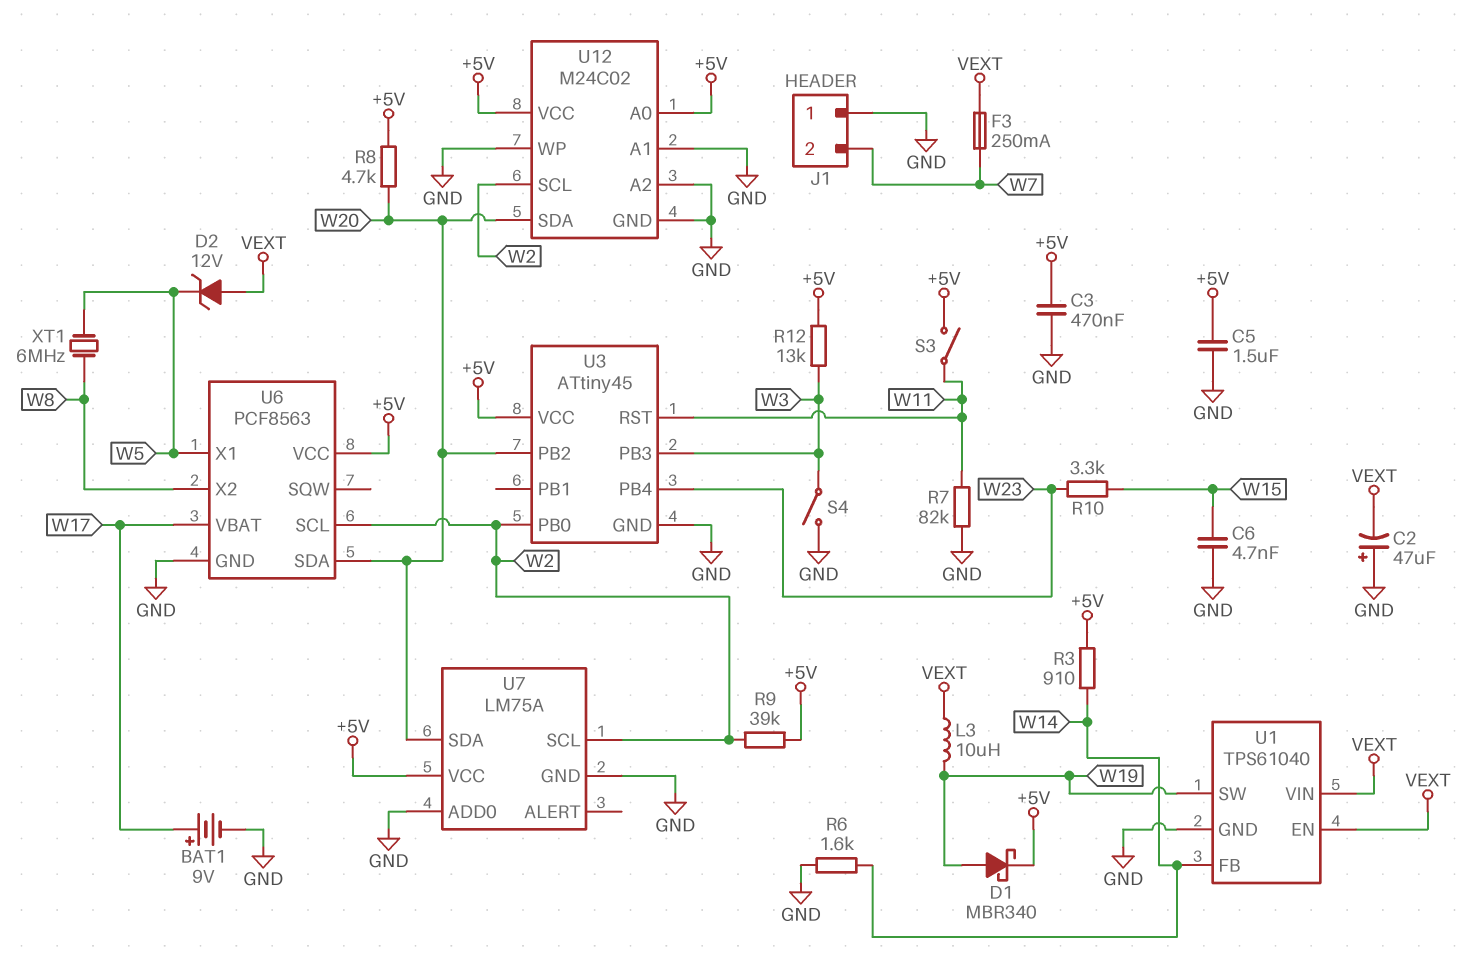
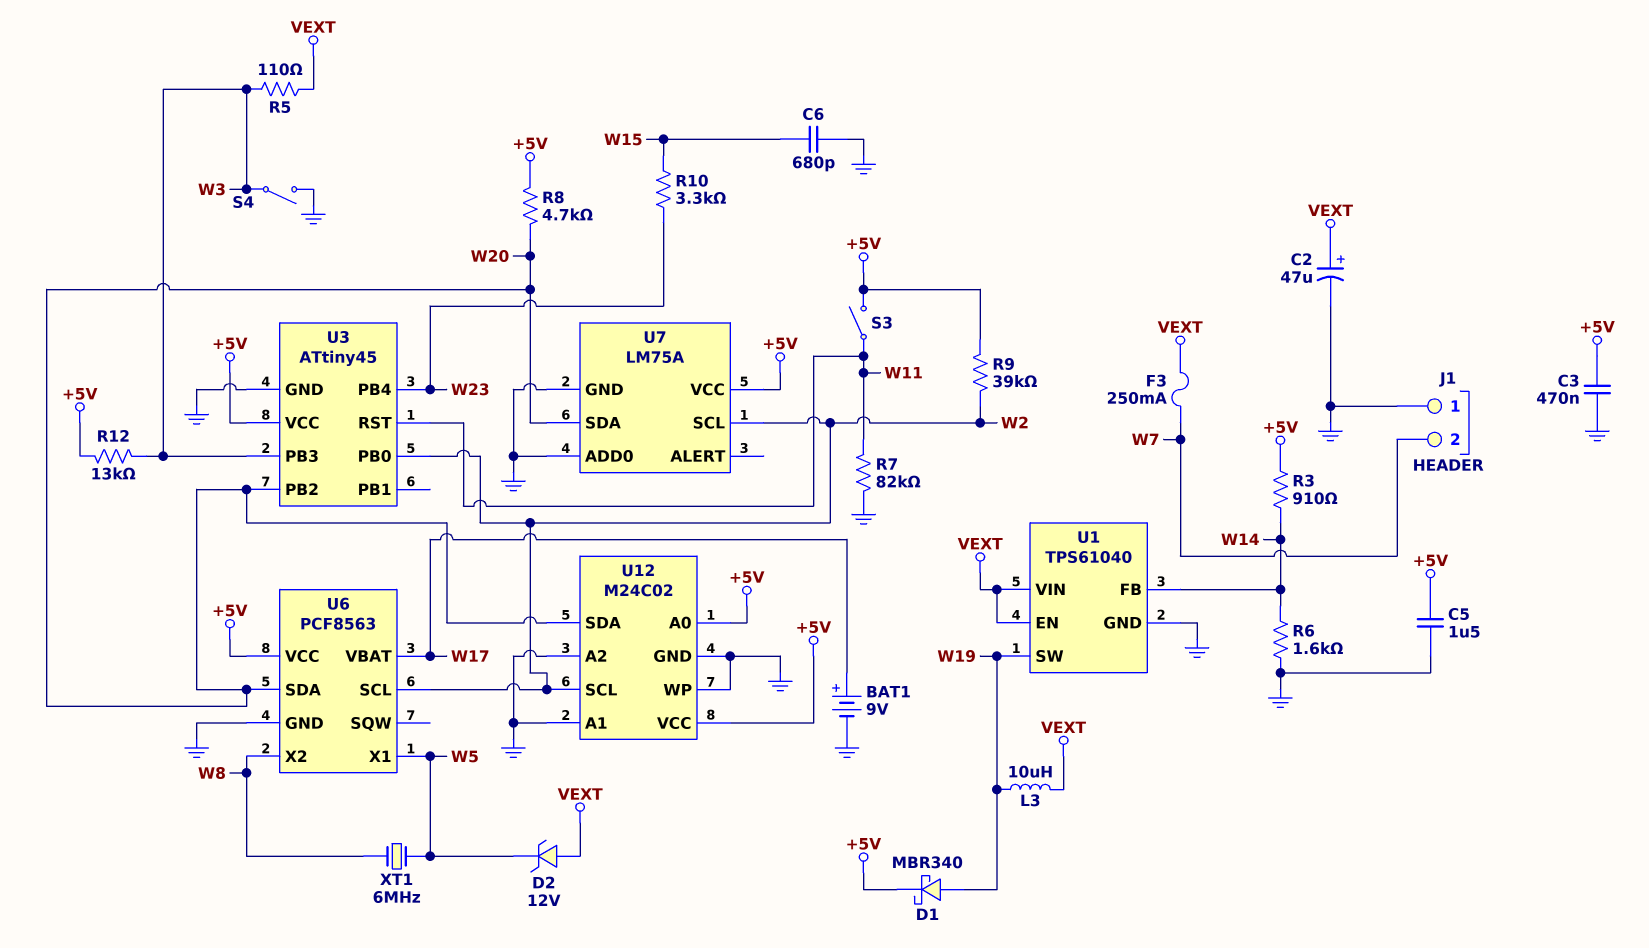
C2: 47uF (plus GND, minus VEXT) -> 47uF (plus VEXT, minus GND)
C6: 4.7nF (GND, W15) -> 680pF (GND, W15)
R5: none -> 110 (VEXT, W3)

